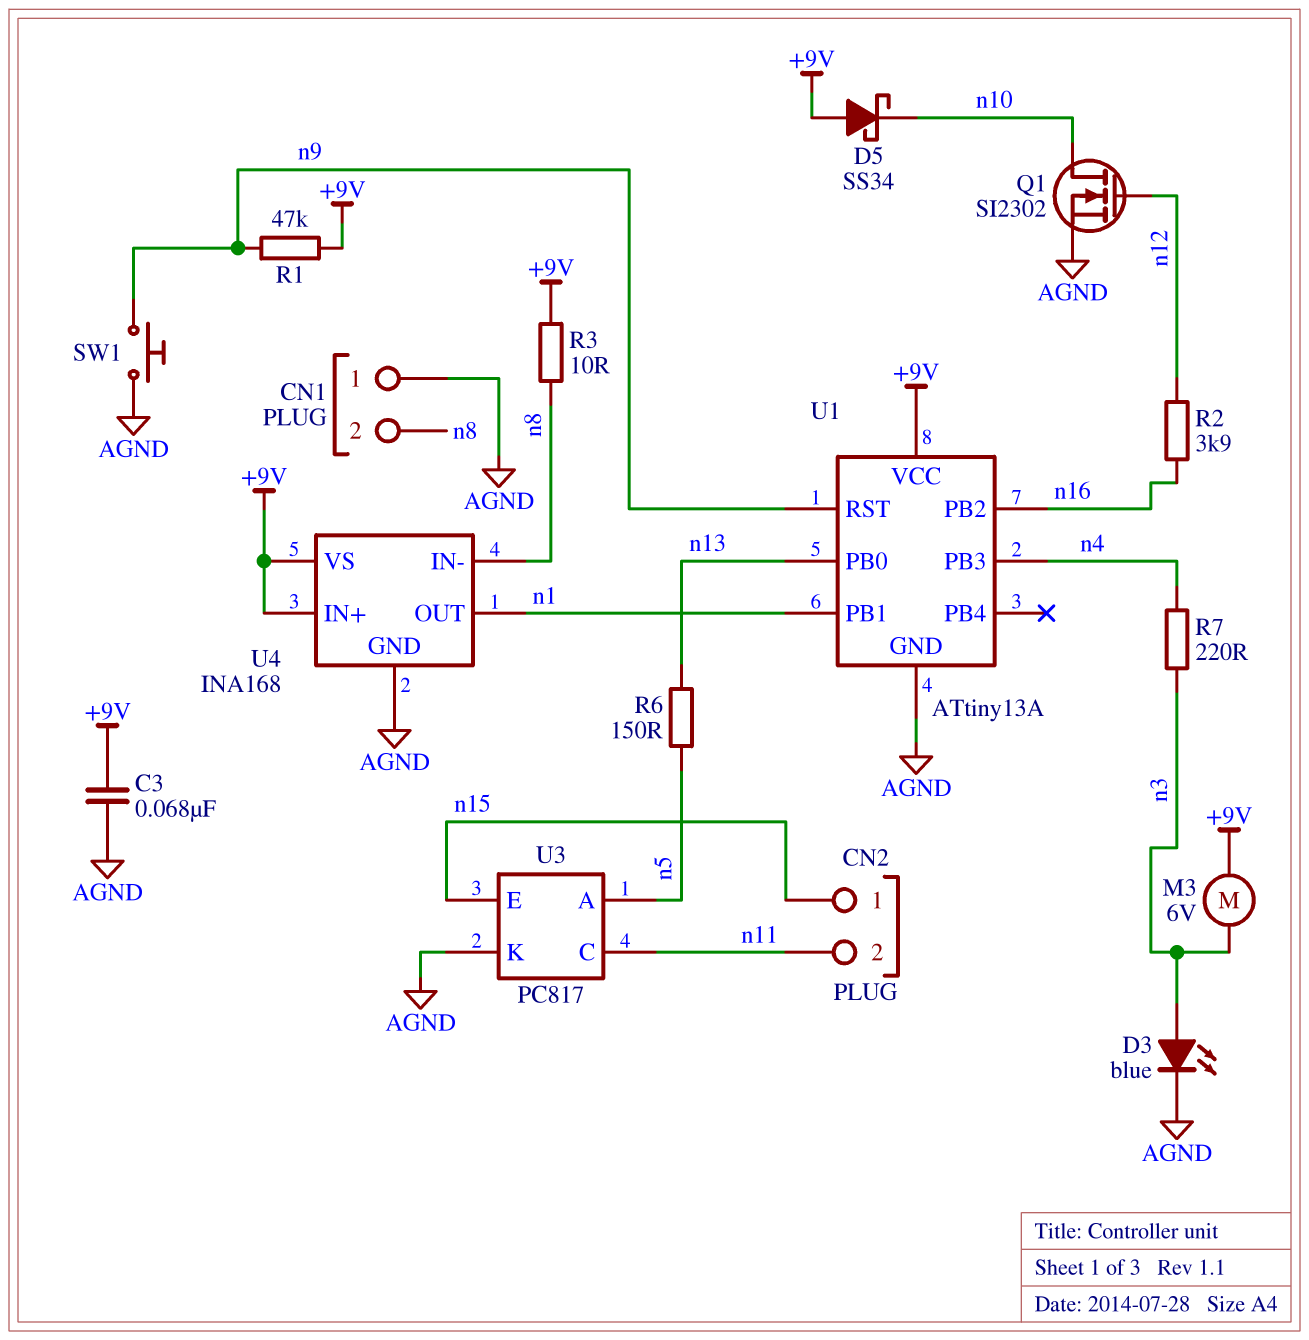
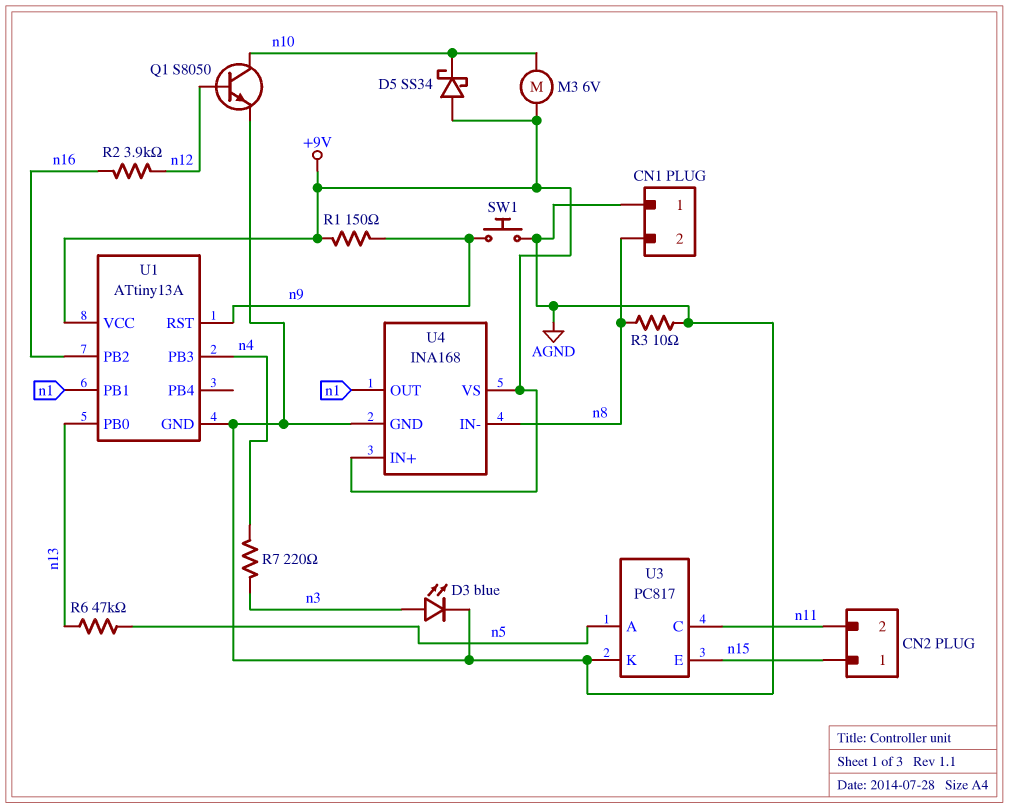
C3: 68nF (+9V, AGND) -> none
M3: motor 6V (+9V, n3) -> motor 6V (+9V, n10)
Q1: NMOS SI2302 (G n12, D n10, S AGND) -> NPN S8050 (B n12, C n10, E AGND)
R1: 47k (+9V, n9) -> 150 (+9V, n9)
R3: 10 (+9V, n8) -> 10 (AGND, n8)
R6: 150 (n5, n13) -> 47k (n5, n13)

